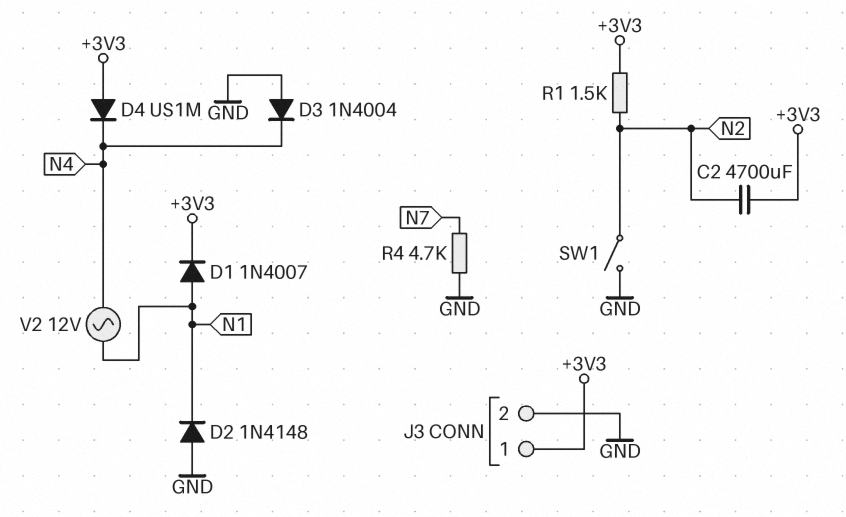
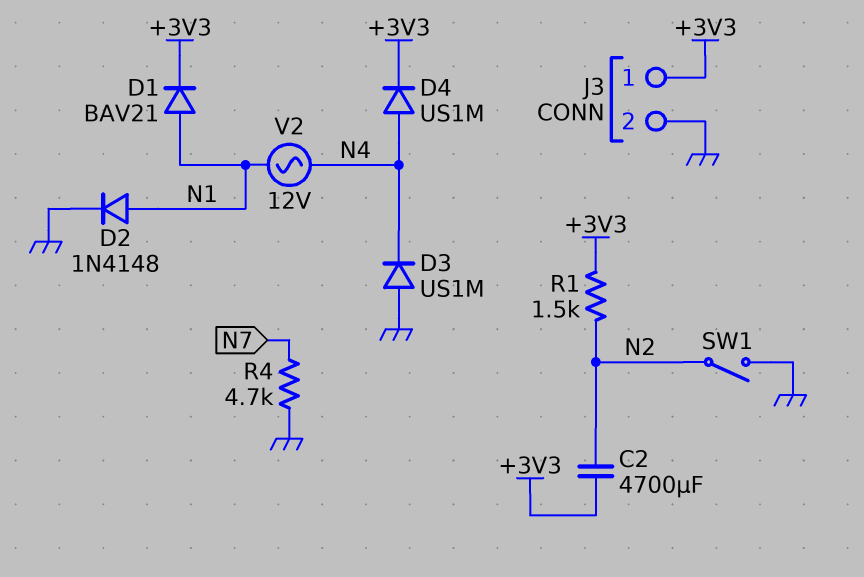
D1: diode 1N4007 (A N1, K +3V3) -> diode BAV21 (A N1, K +3V3)
D2: diode 1N4148 (A GND, K N1) -> diode 1N4148 (A N1, K GND)
D3: diode 1N4004 (A GND, K N4) -> diode US1M (A GND, K N4)
D4: diode US1M (A +3V3, K N4) -> diode US1M (A N4, K +3V3)

